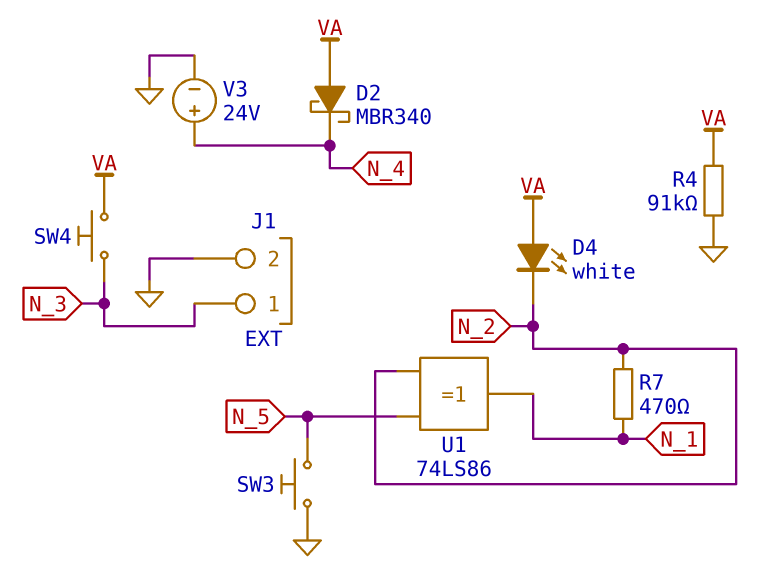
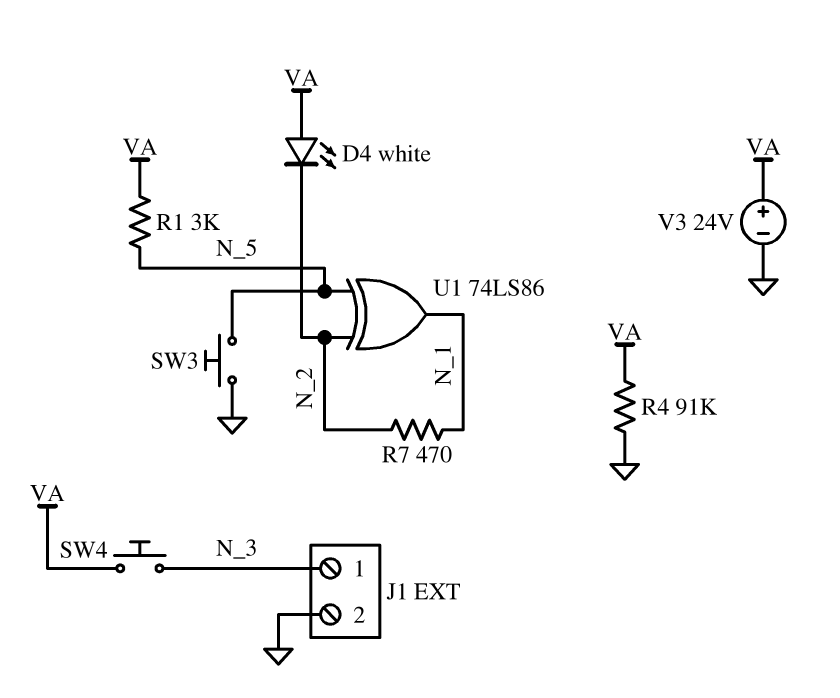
D2: schottky MBR340 (A VA, K N_4) -> none
R1: none -> 3k (N_5, VA)
V3: 24V (plus N_4, minus GND) -> 24V (plus VA, minus GND)

